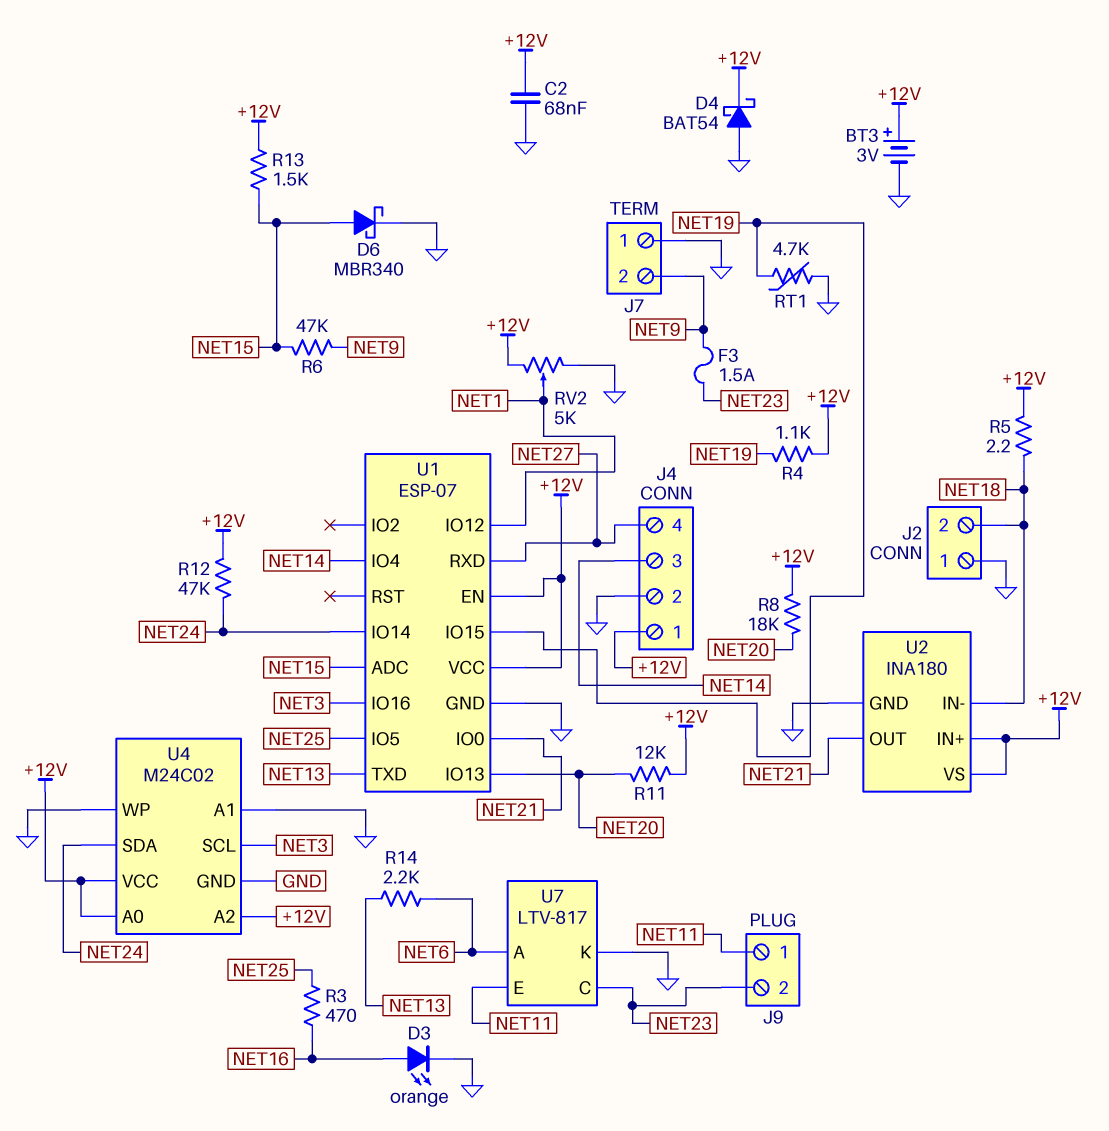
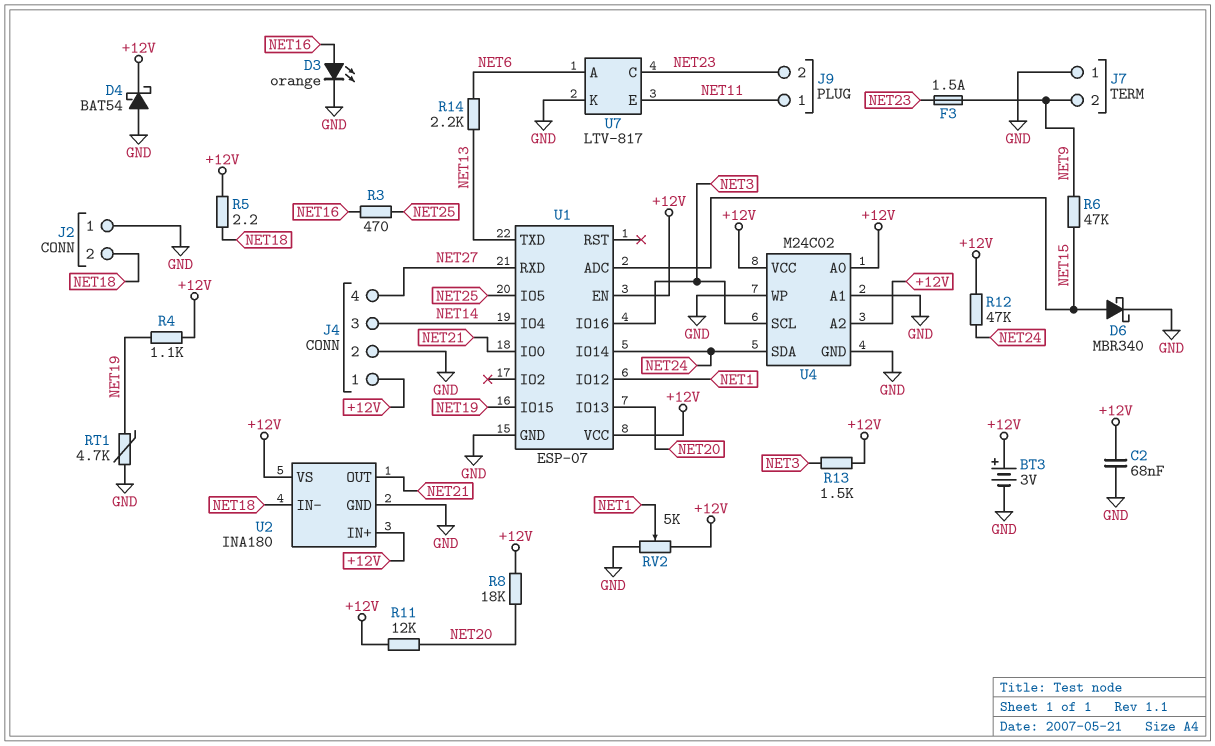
R13: 1.5k (+12V, NET15) -> 1.5k (+12V, NET3)

